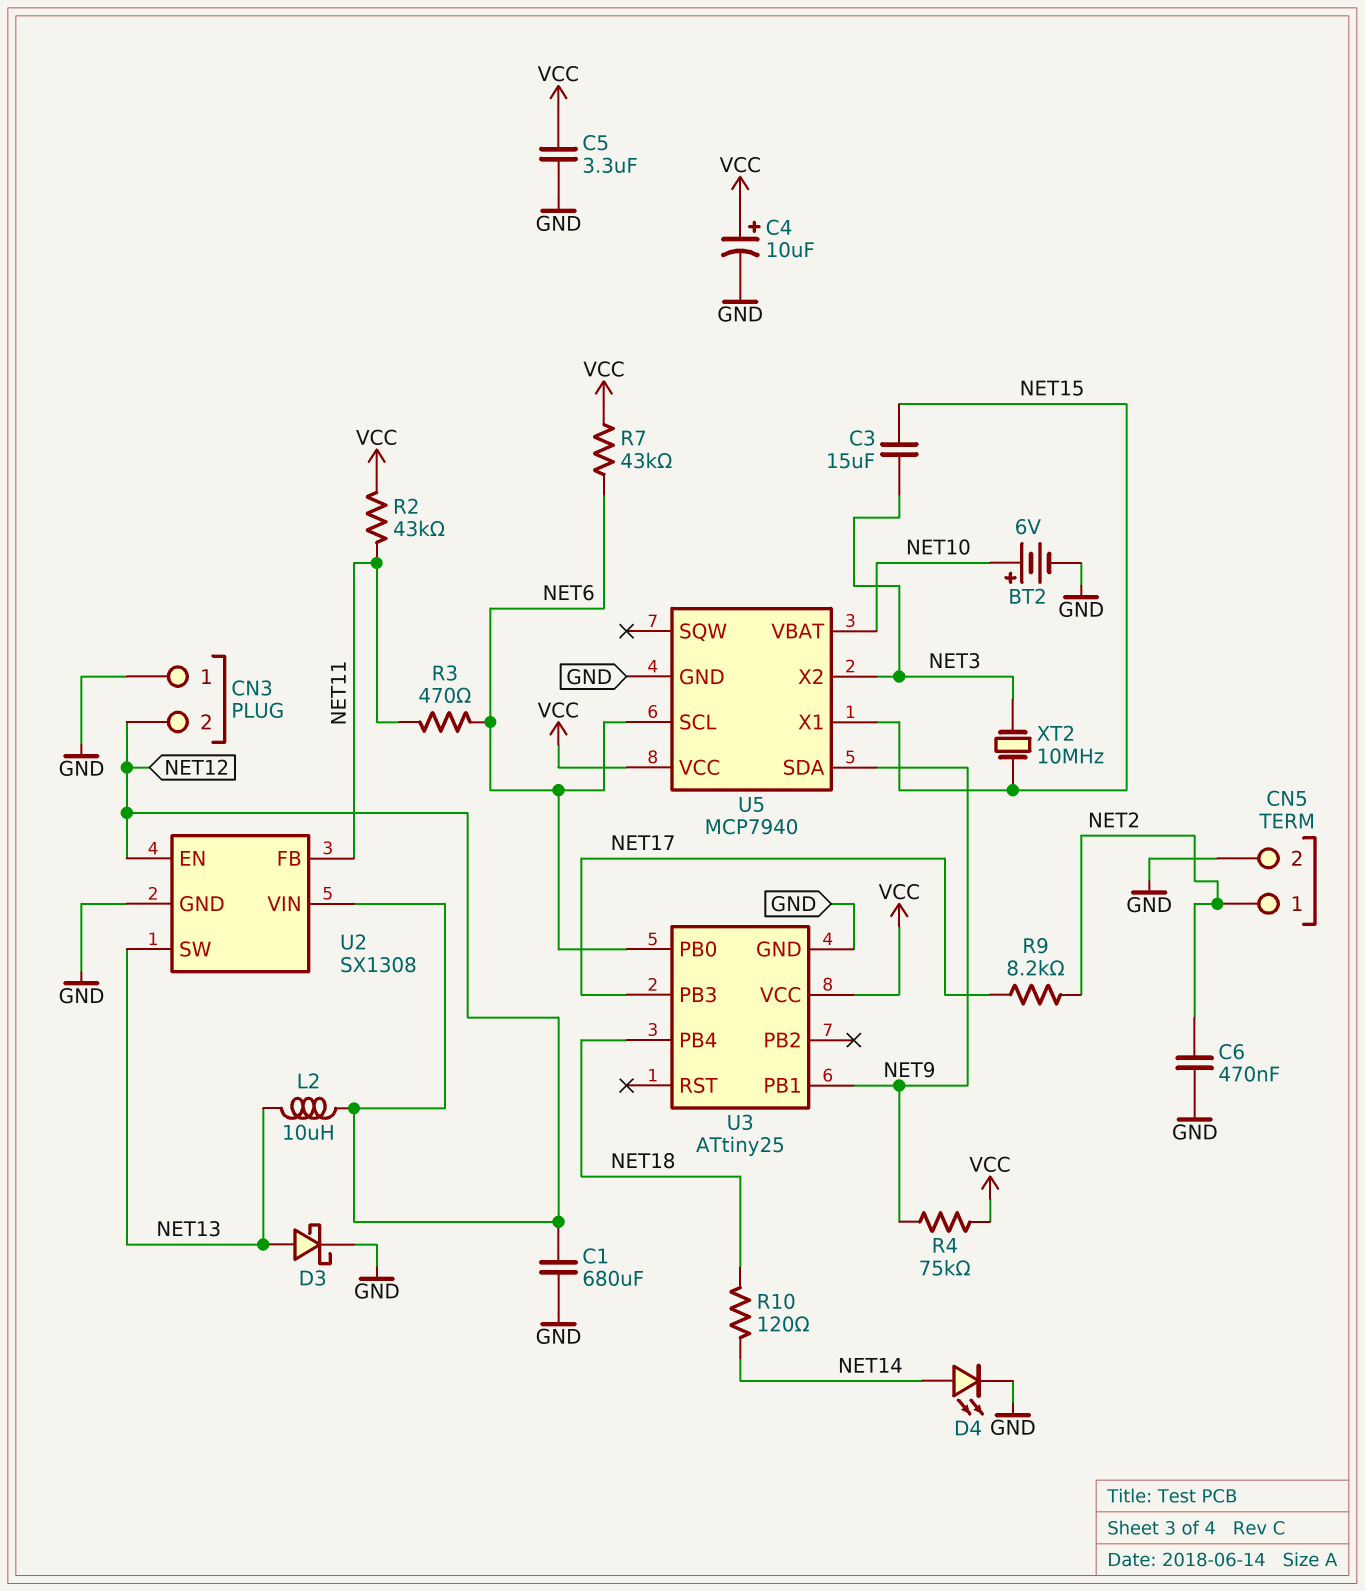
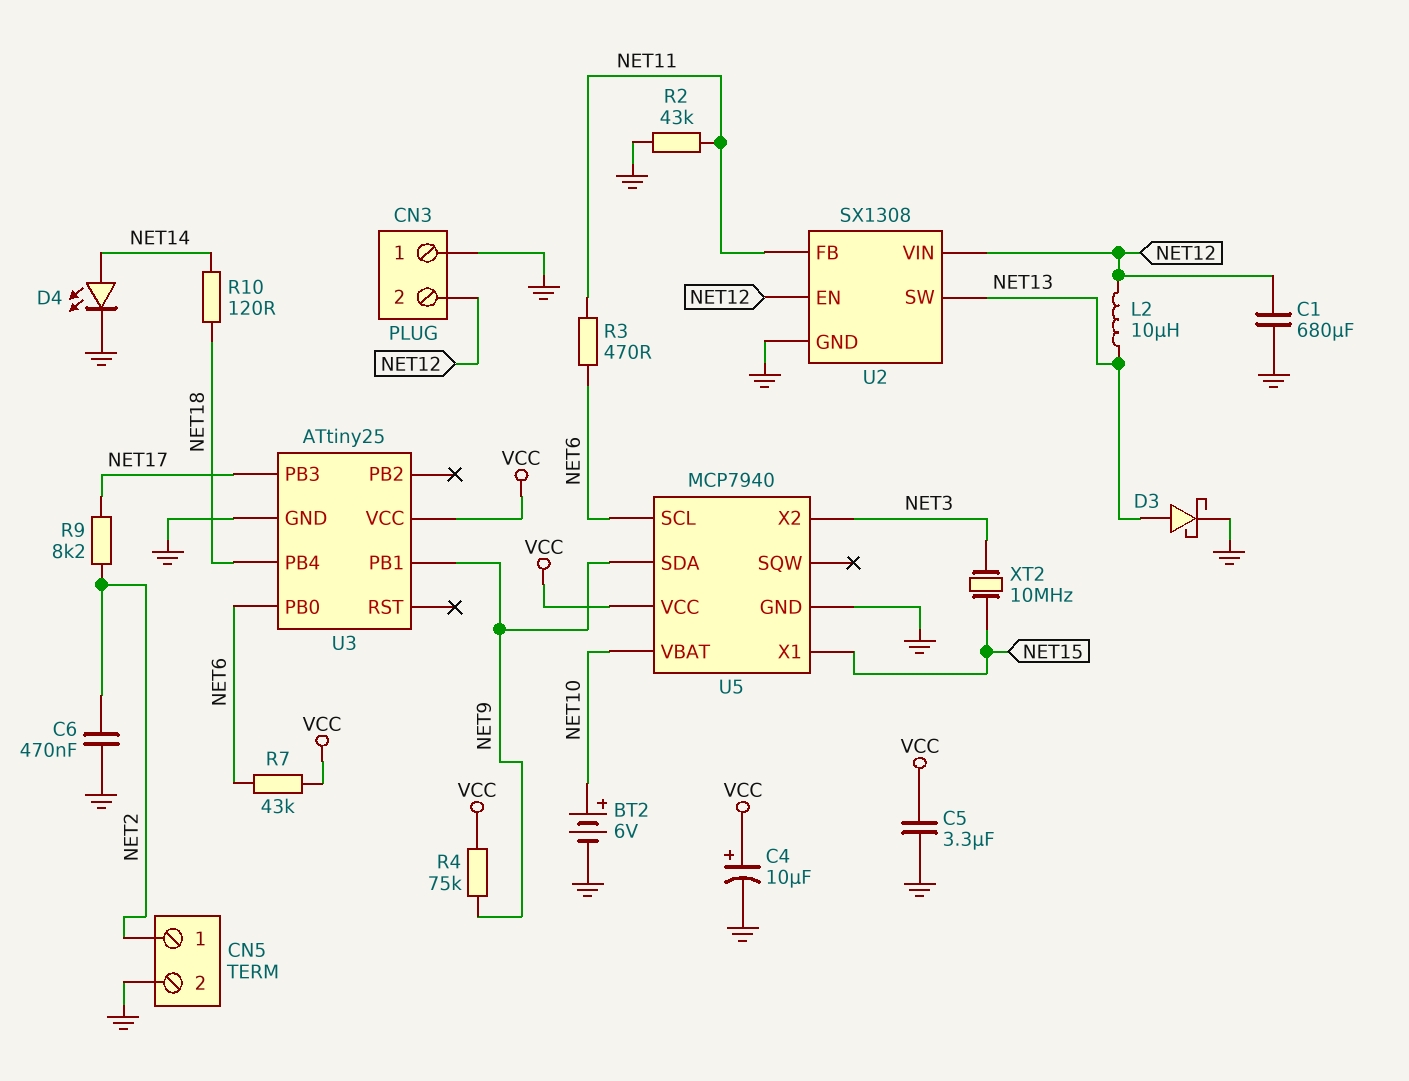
C3: 15uF (NET3, NET15) -> none
R2: 43k (NET11, VCC) -> 43k (GND, NET11)

